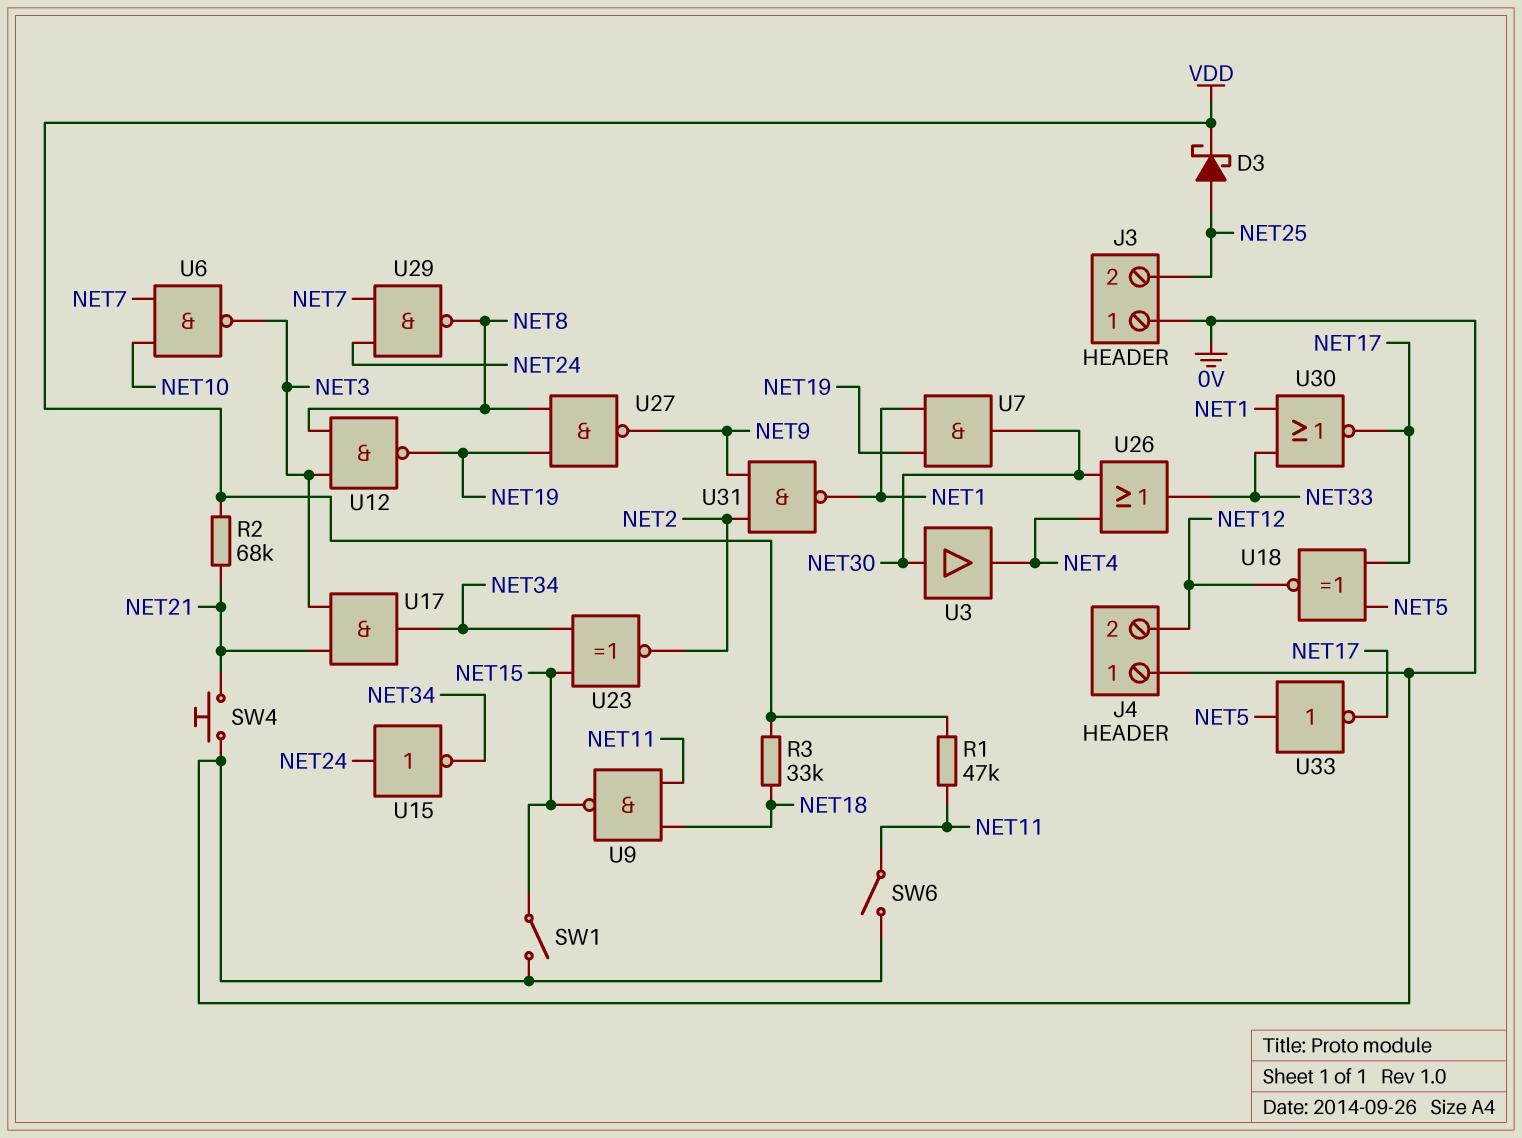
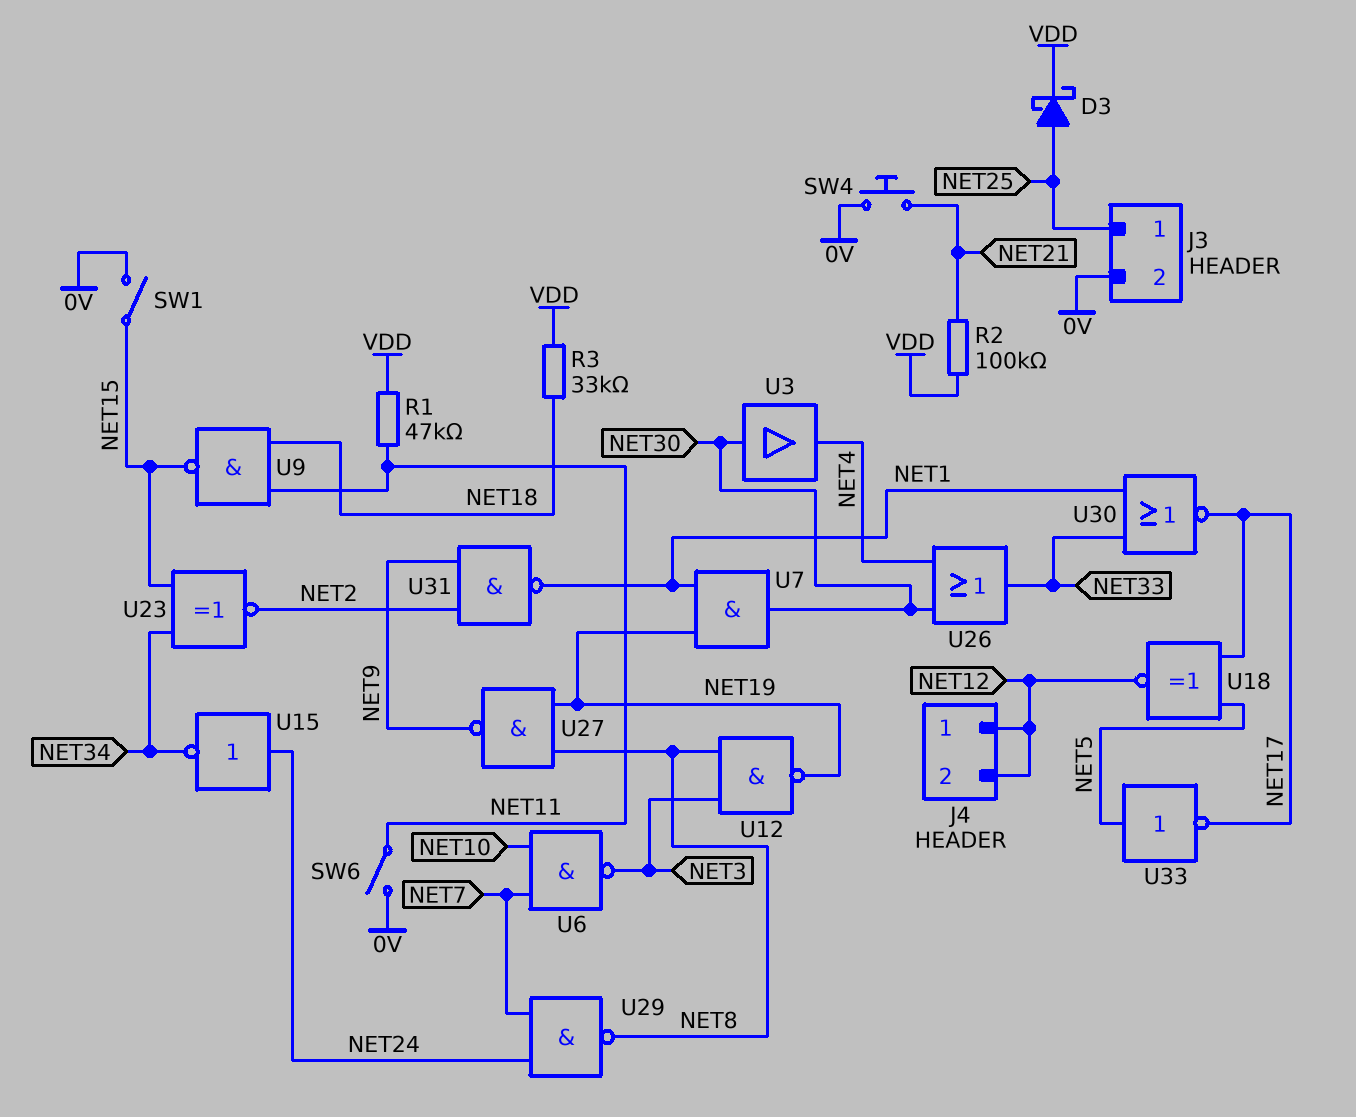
J3 pin 1: 0V -> NET25
J3 pin 2: NET25 -> 0V
J4 pin 1: 0V -> NET12
R2: 68k (NET21, VDD) -> 100k (NET21, VDD)
U17: AND (in NET3, in NET21, out NET34) -> none

